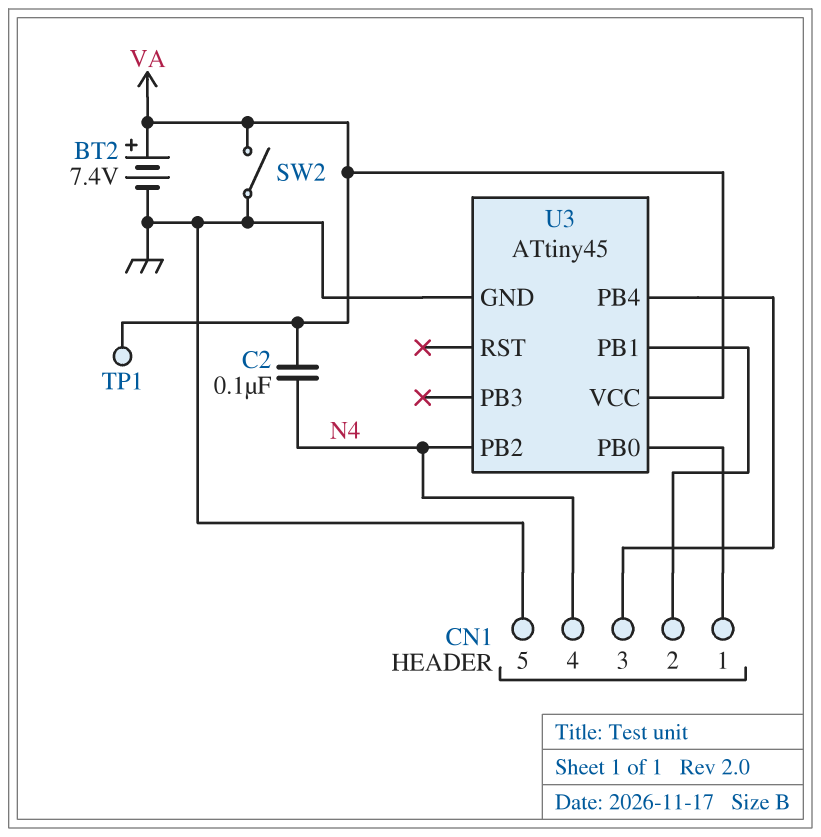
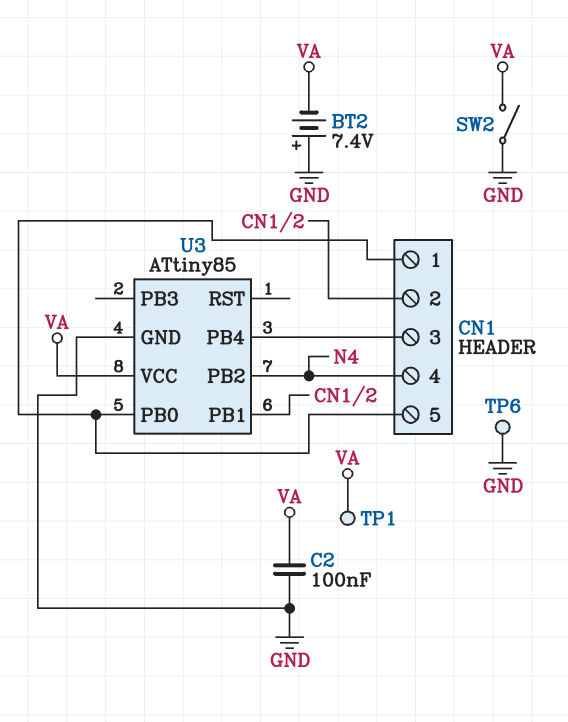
BT2: 7.4V (plus VA, minus GND) -> 7.4V (plus GND, minus VA)
C2: 100nF (N4, VA) -> 100nF (GND, VA)
CN1 pin 5: GND -> CN1/1
TP6: none -> test point (GND)
U3: ATtiny45 -> ATtiny85

